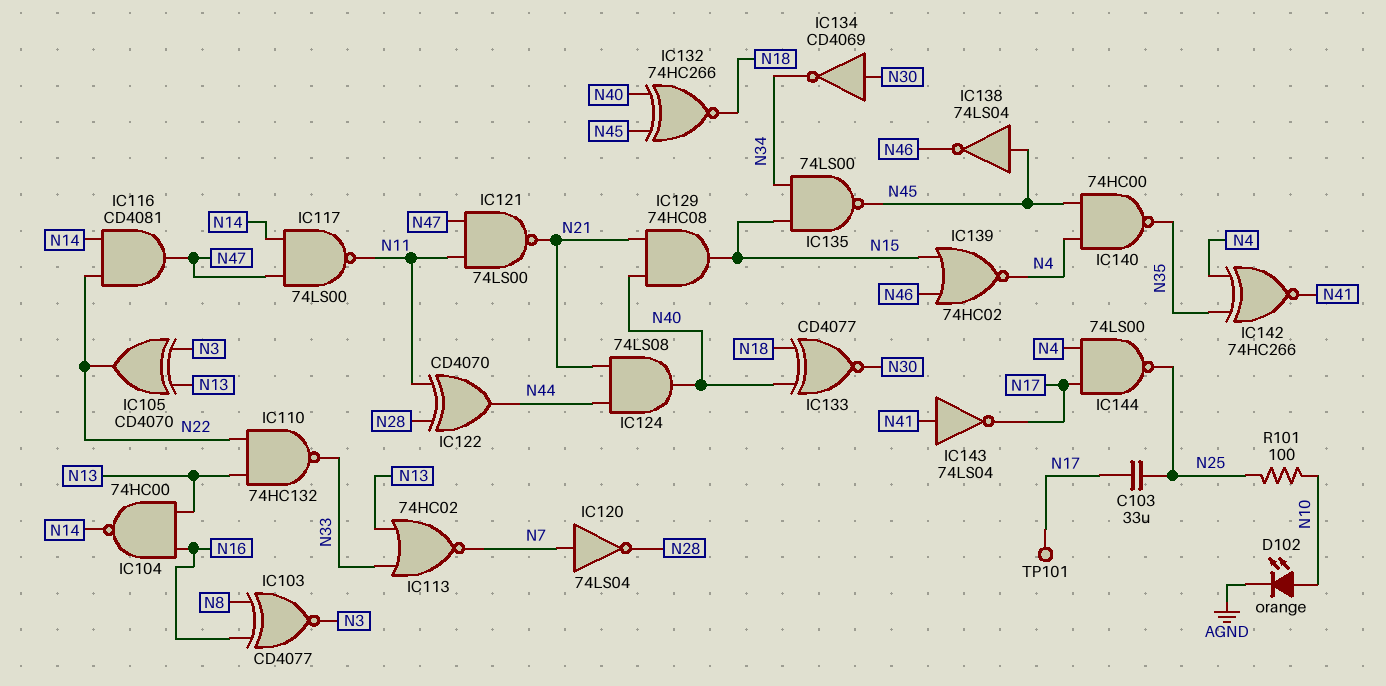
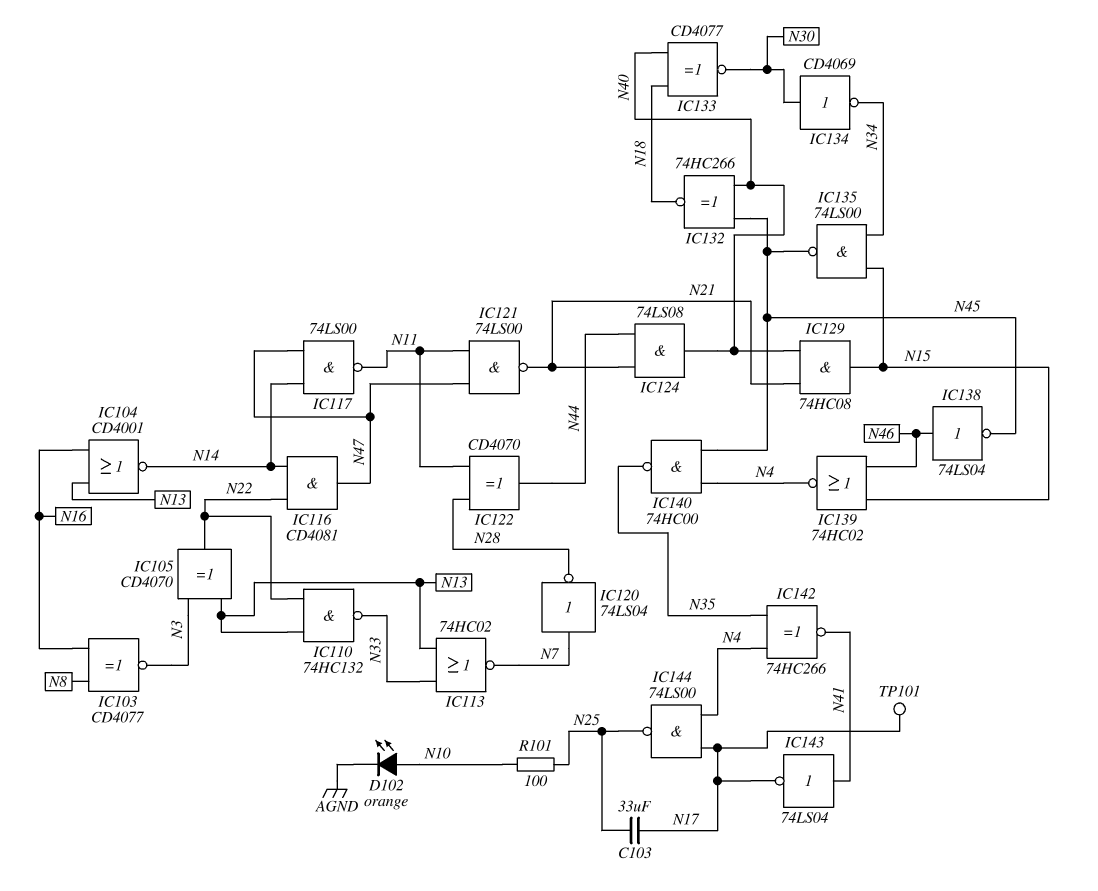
IC104: NAND 74HC00 (in N13, in N16, out N14) -> NOR CD4001 (in N13, in N16, out N14)
IC138: NOT 74LS04 (in N45, out N46) -> NOT 74LS04 (in N46, out N45)

